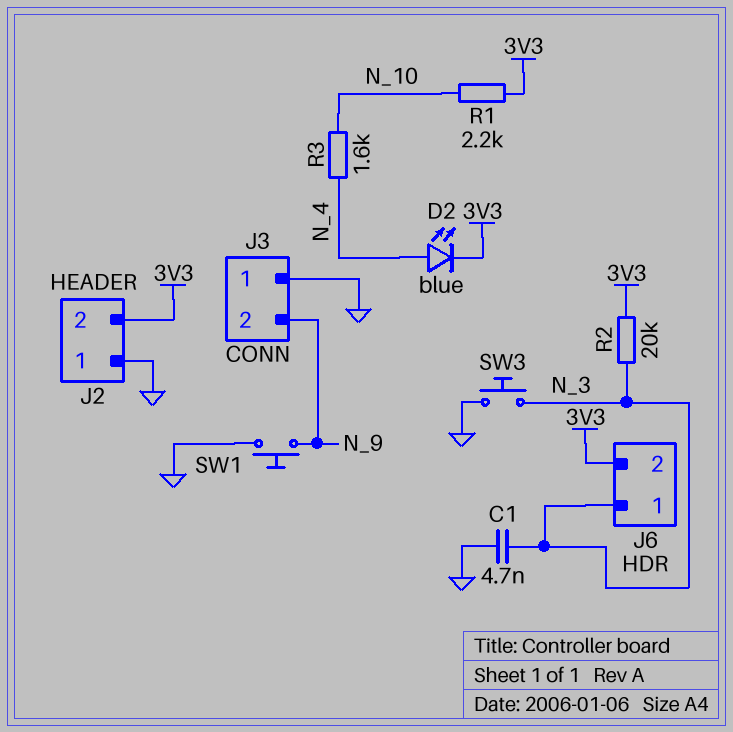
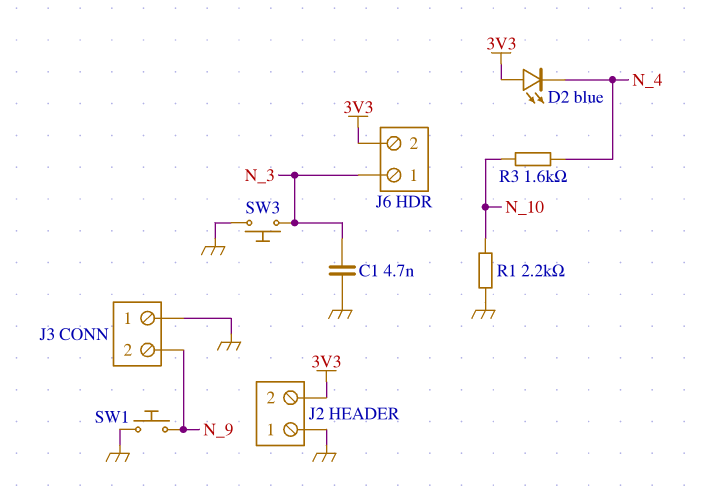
D2: LED blue (A N_4, K 3V3) -> LED blue (A 3V3, K N_4)
R1: 2.2k (3V3, N_10) -> 2.2k (GND, N_10)
R2: 20k (3V3, N_3) -> none

